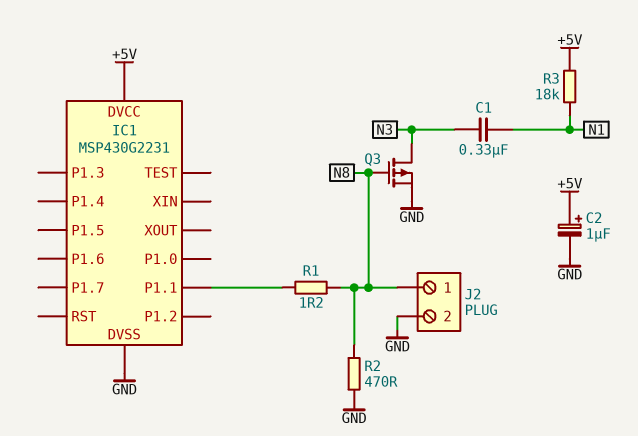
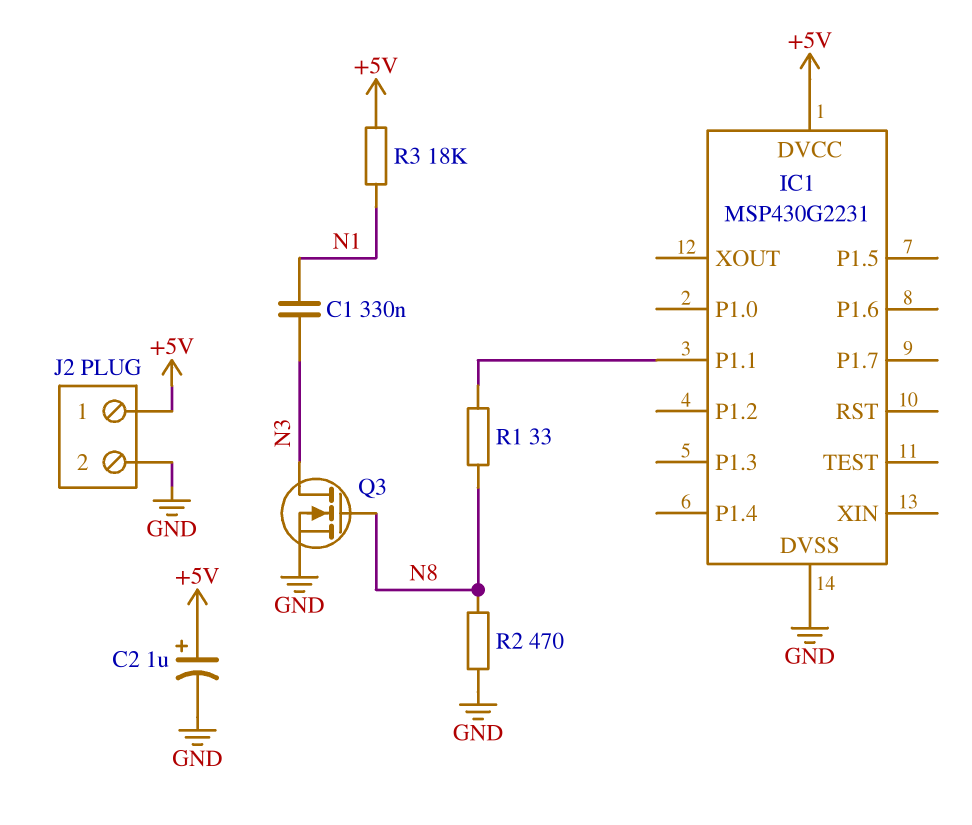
J2 pin 1: N8 -> +5V
Q3: PMOS (G N8, D N3, S GND) -> NMOS (G N8, D N3, S GND)
R1: 1.2 (IC1/P1.1, N8) -> 33 (IC1/P1.1, N8)

